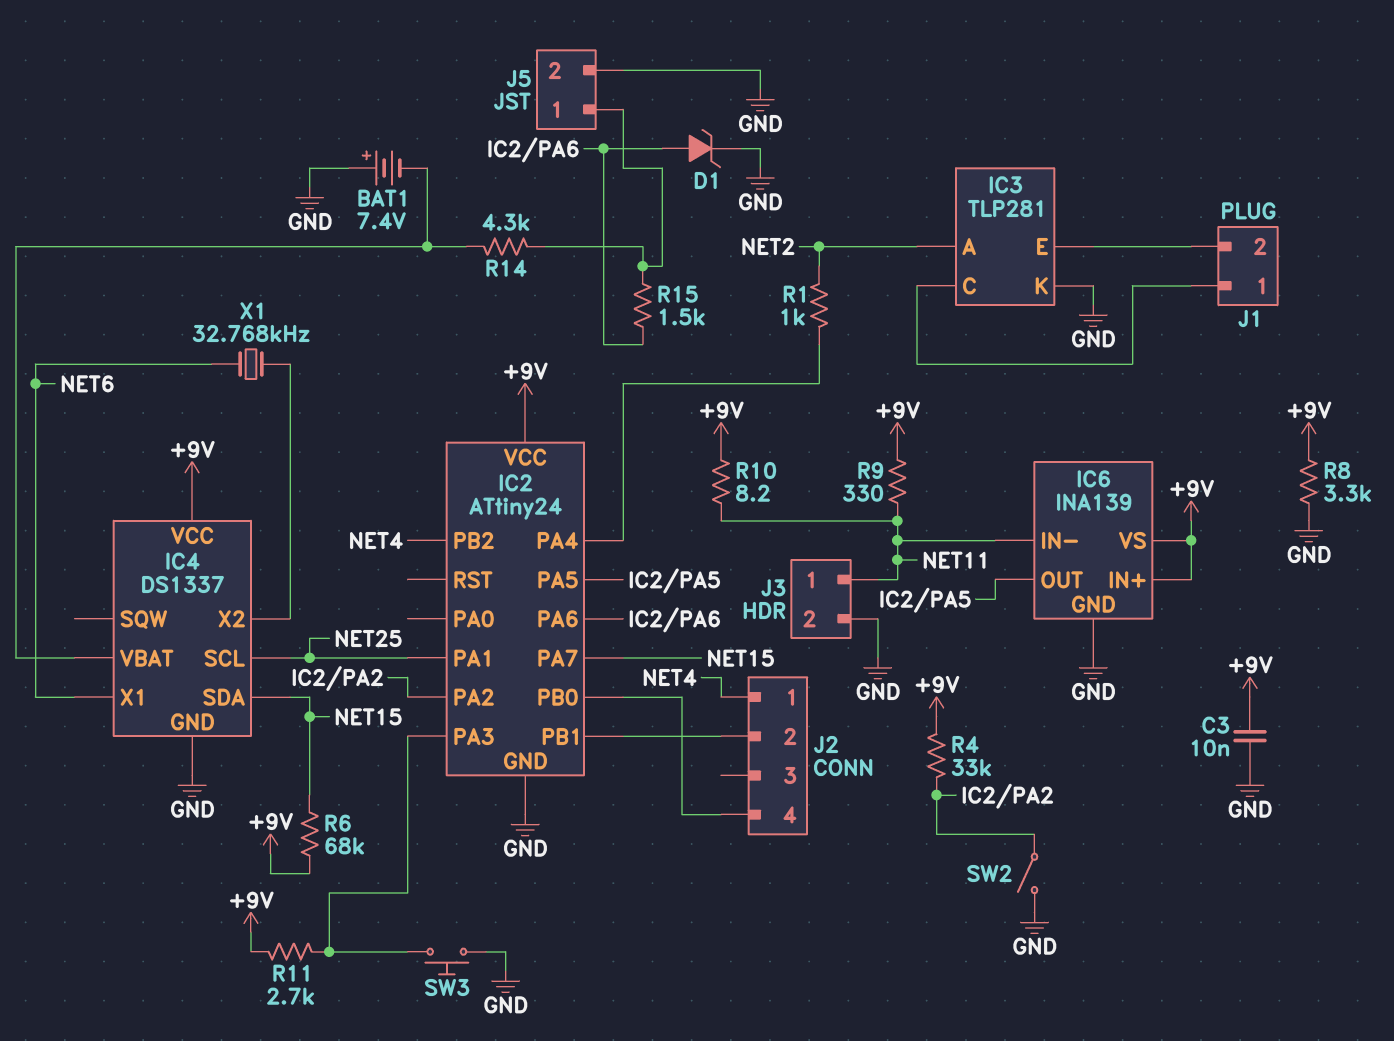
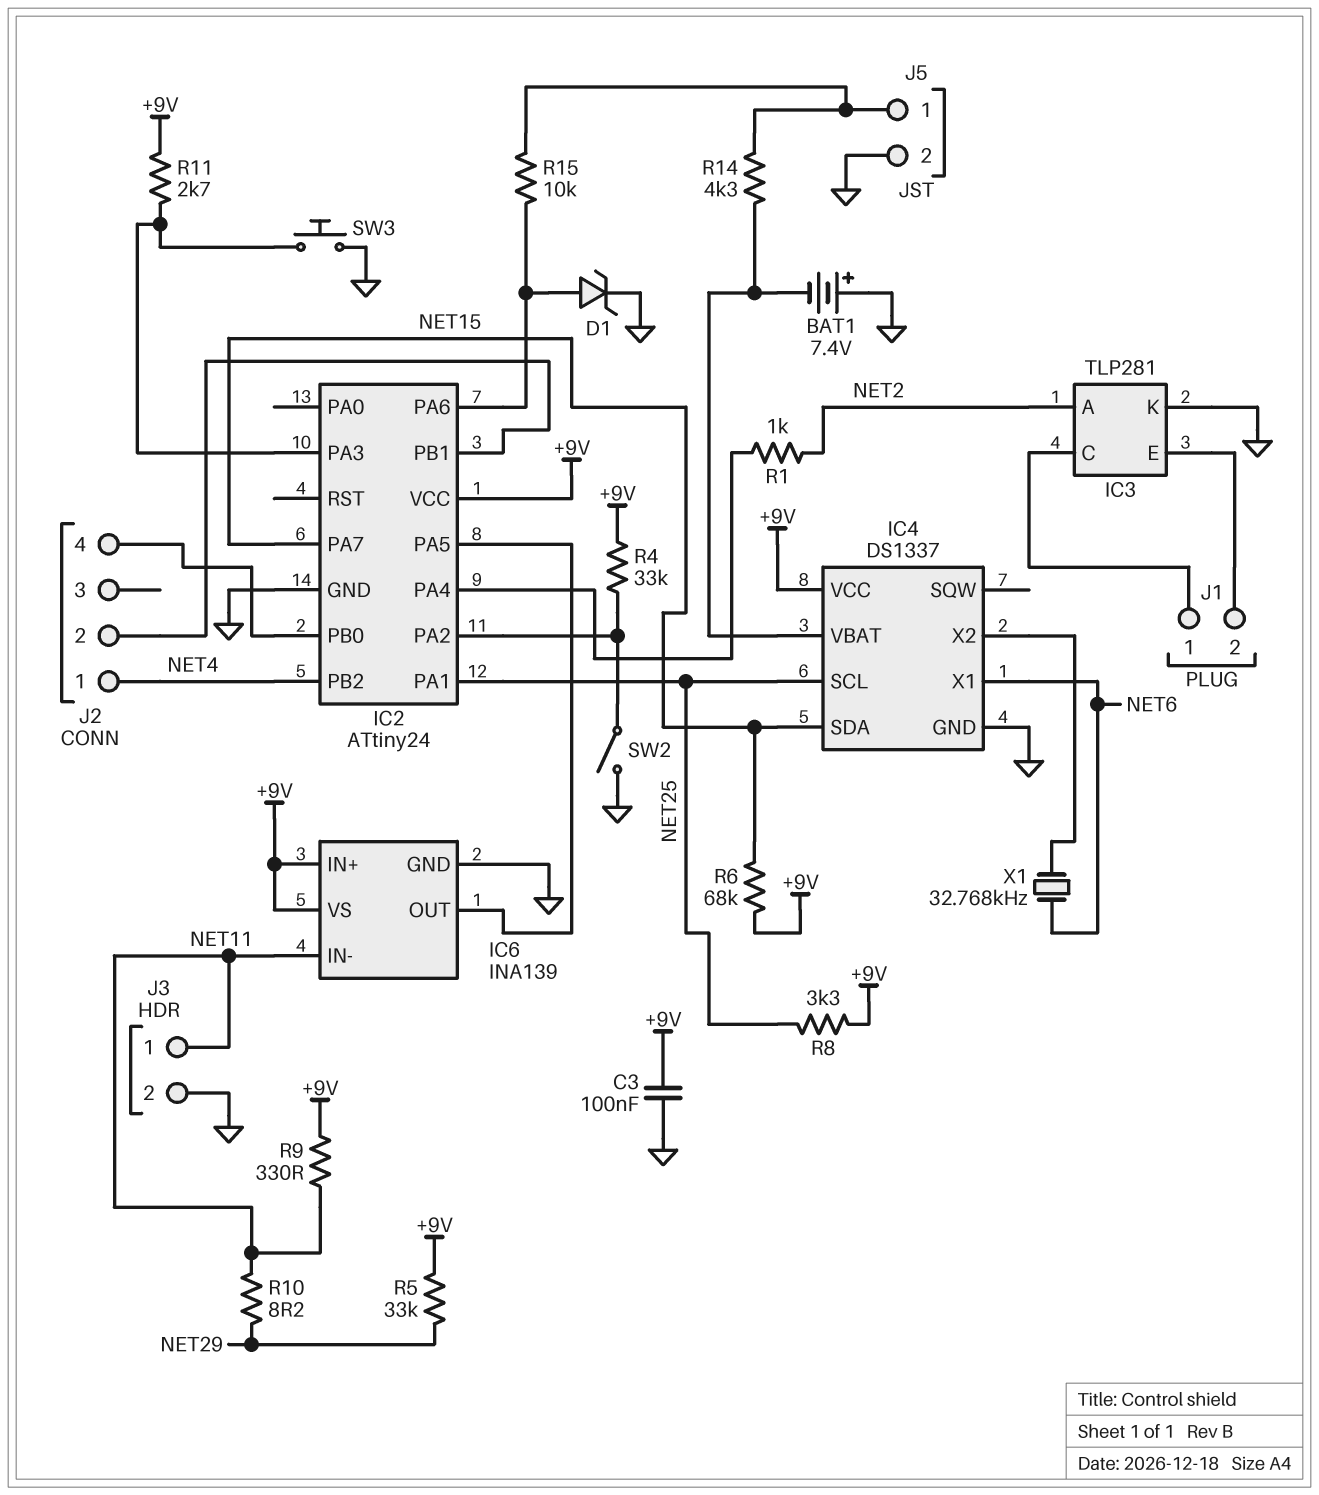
C3: 10nF (+9V, GND) -> 100nF (+9V, GND)
R5: none -> 33k (+9V, NET29)
R8: 3.3k (+9V, GND) -> 3.3k (+9V, NET25)
R10: 8.2 (+9V, NET11) -> 8.2 (NET11, NET29)
R15: 1.5k (IC2/PA6, J5/1) -> 10k (IC2/PA6, J5/1)

